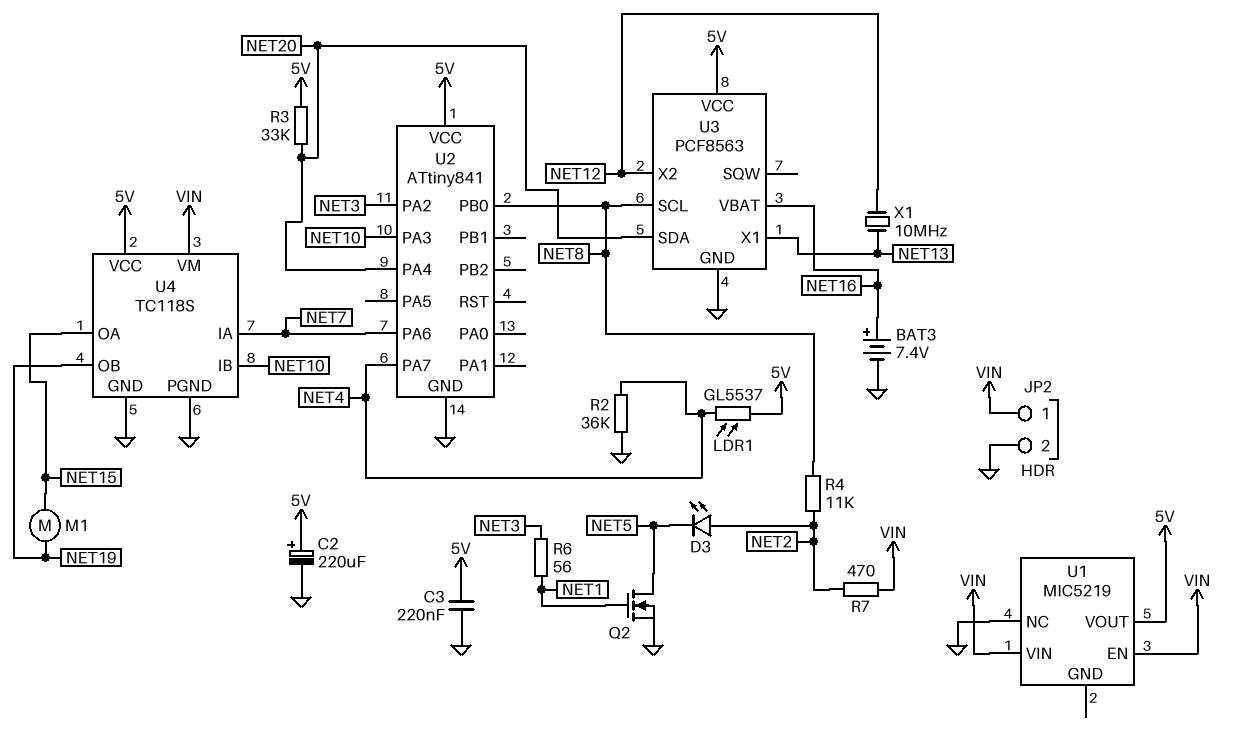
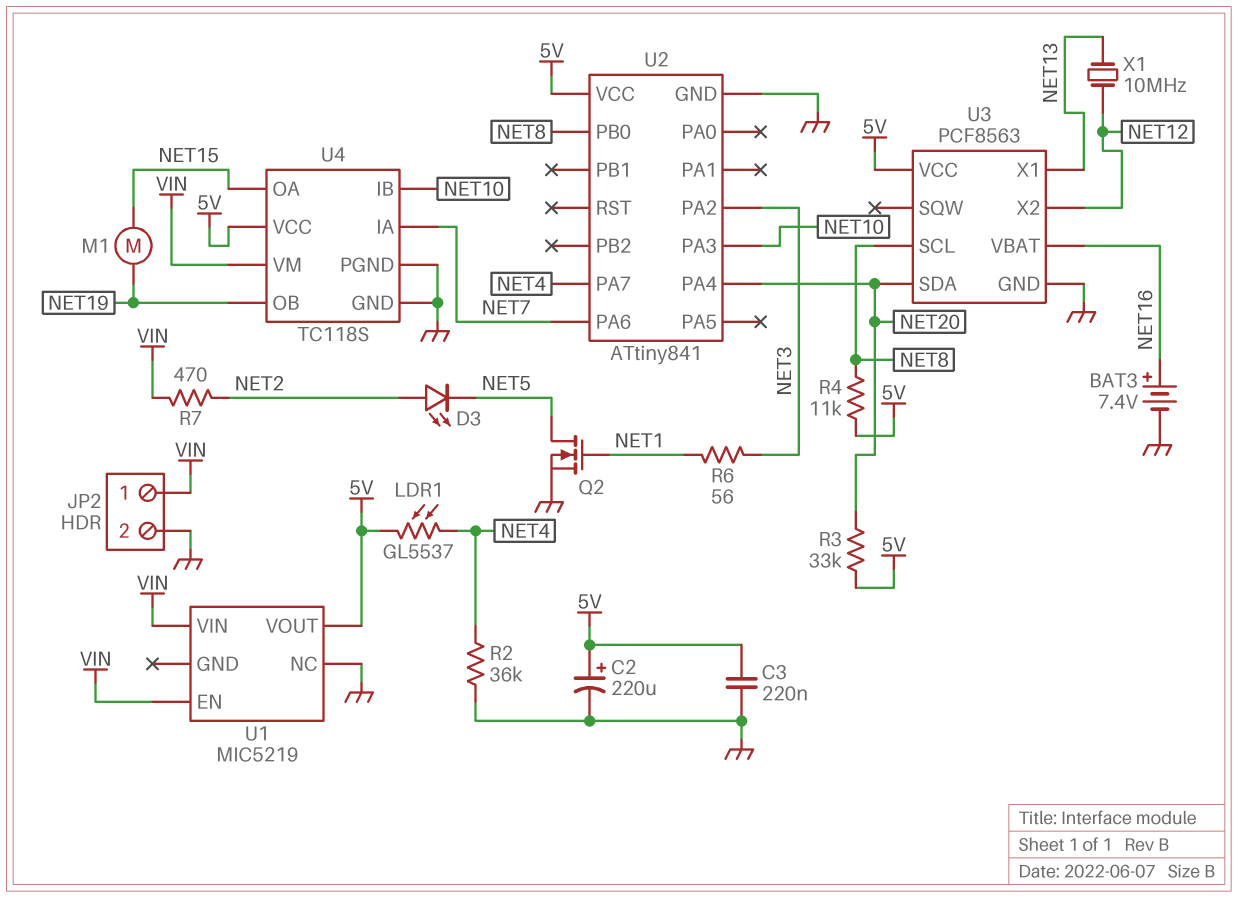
R4: 11k (NET2, NET8) -> 11k (5V, NET8)

